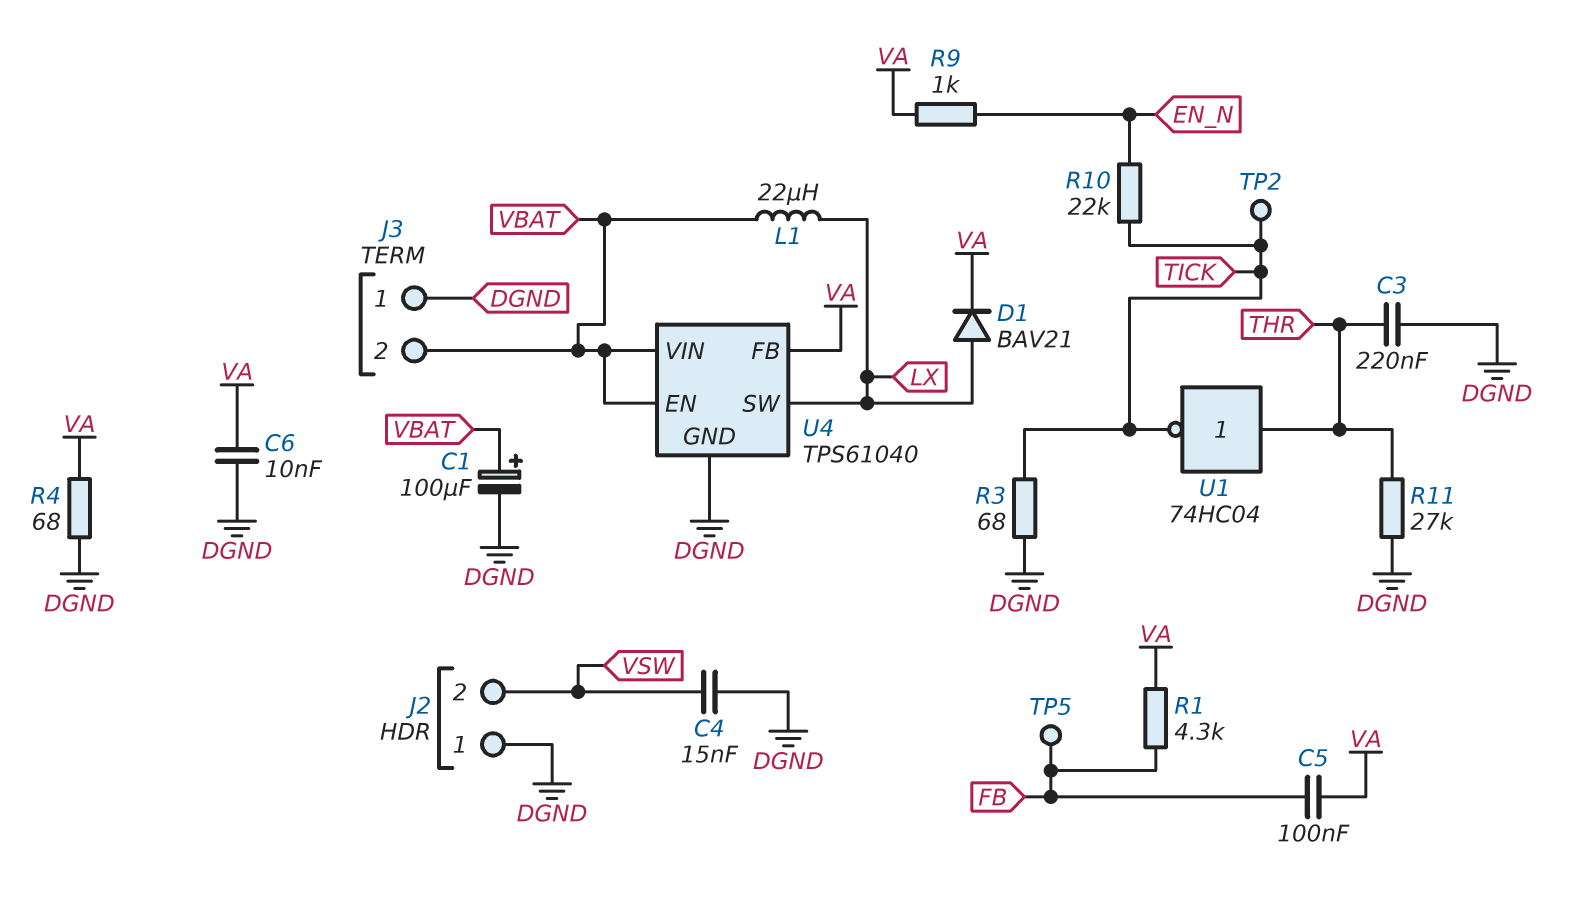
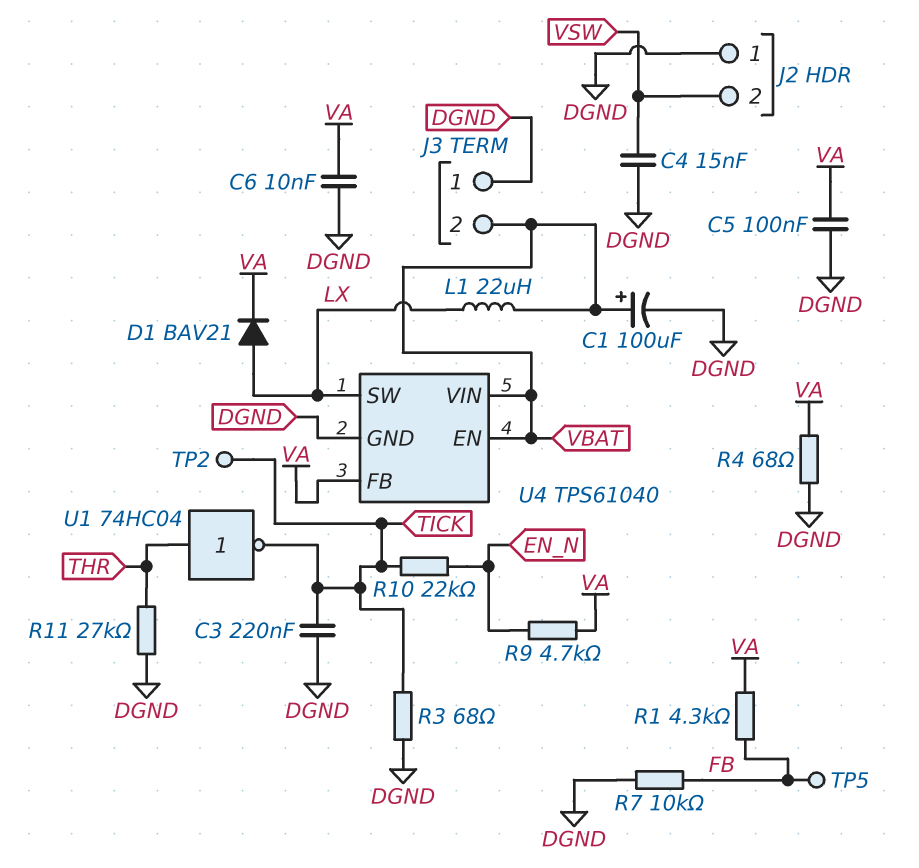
C3: 220nF (DGND, THR) -> 220nF (DGND, TICK)
C5: 100nF (FB, VA) -> 100nF (DGND, VA)
R7: none -> 10k (DGND, FB)
R9: 1k (EN_N, VA) -> 4.7k (EN_N, VA)

